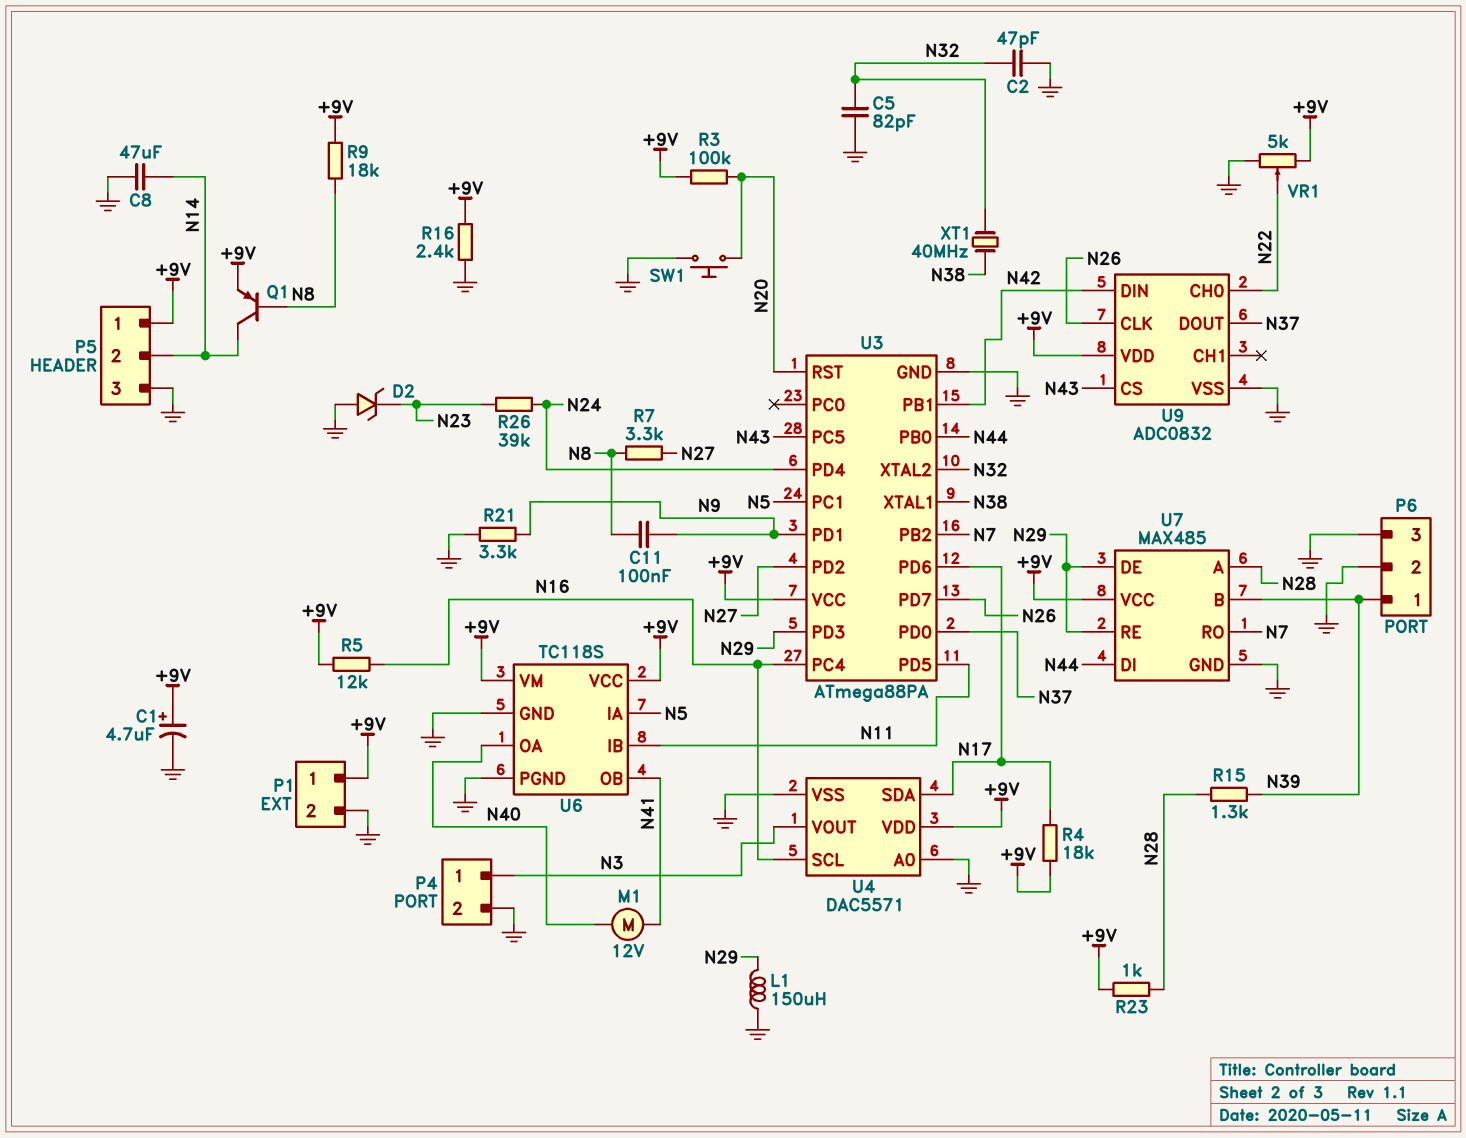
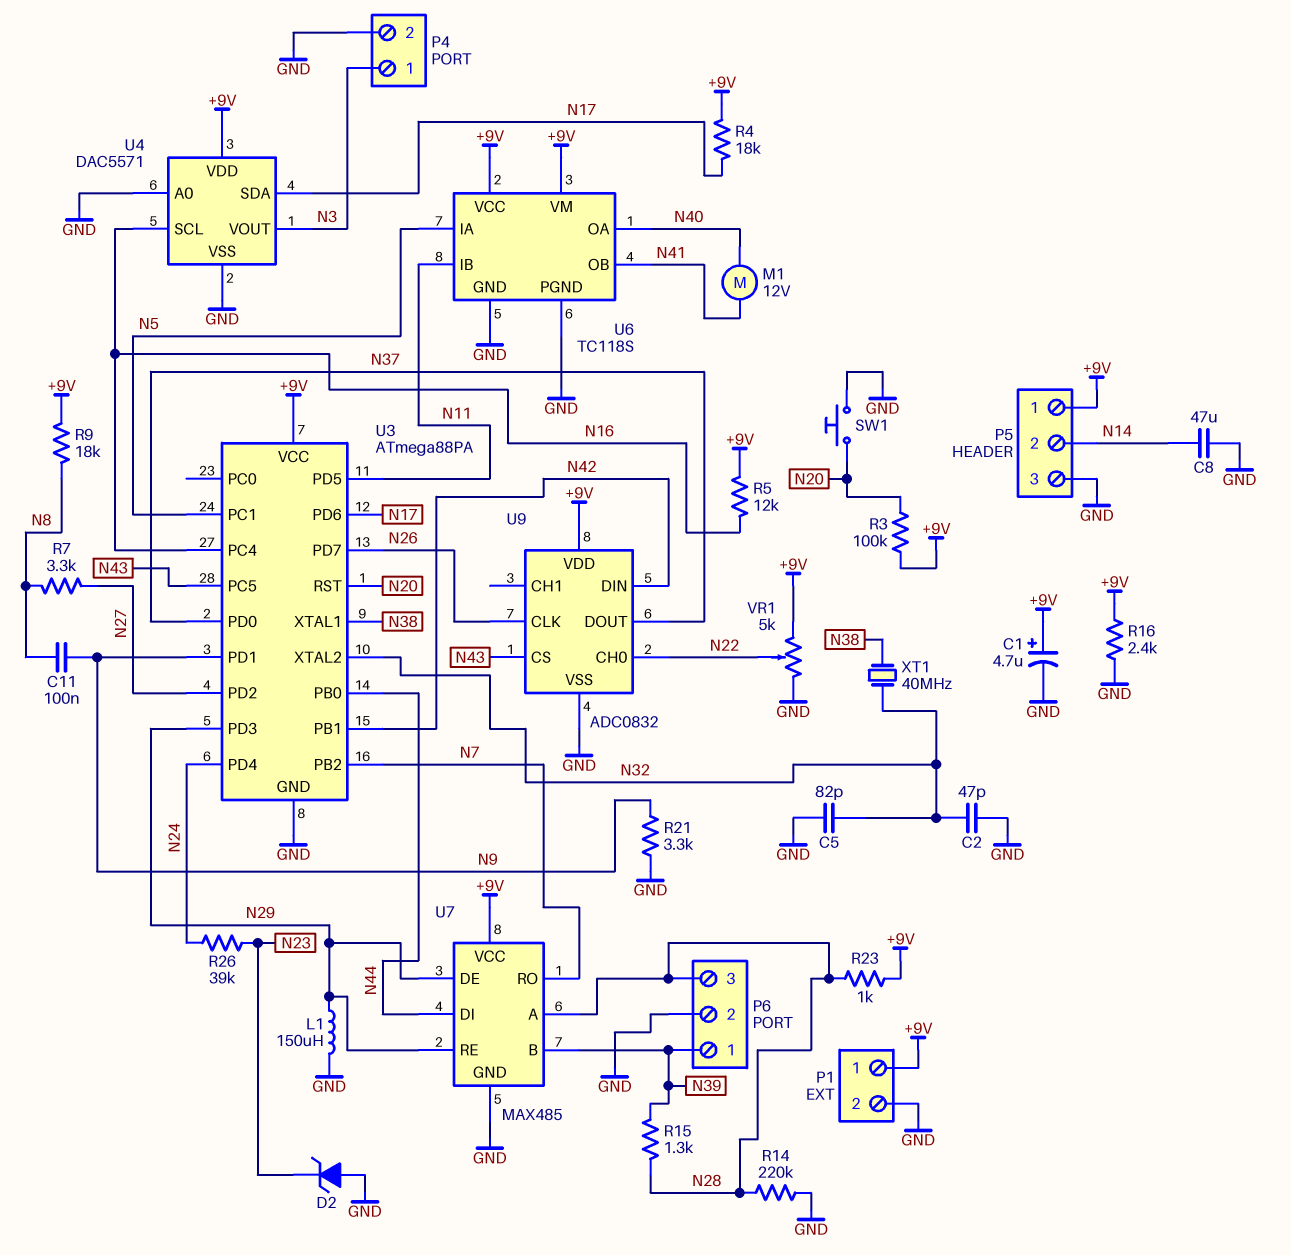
P6 pin 3: GND -> N28
Q1: PNP (B N8, C N14, E +9V) -> none
R14: none -> 220k (GND, N28)

